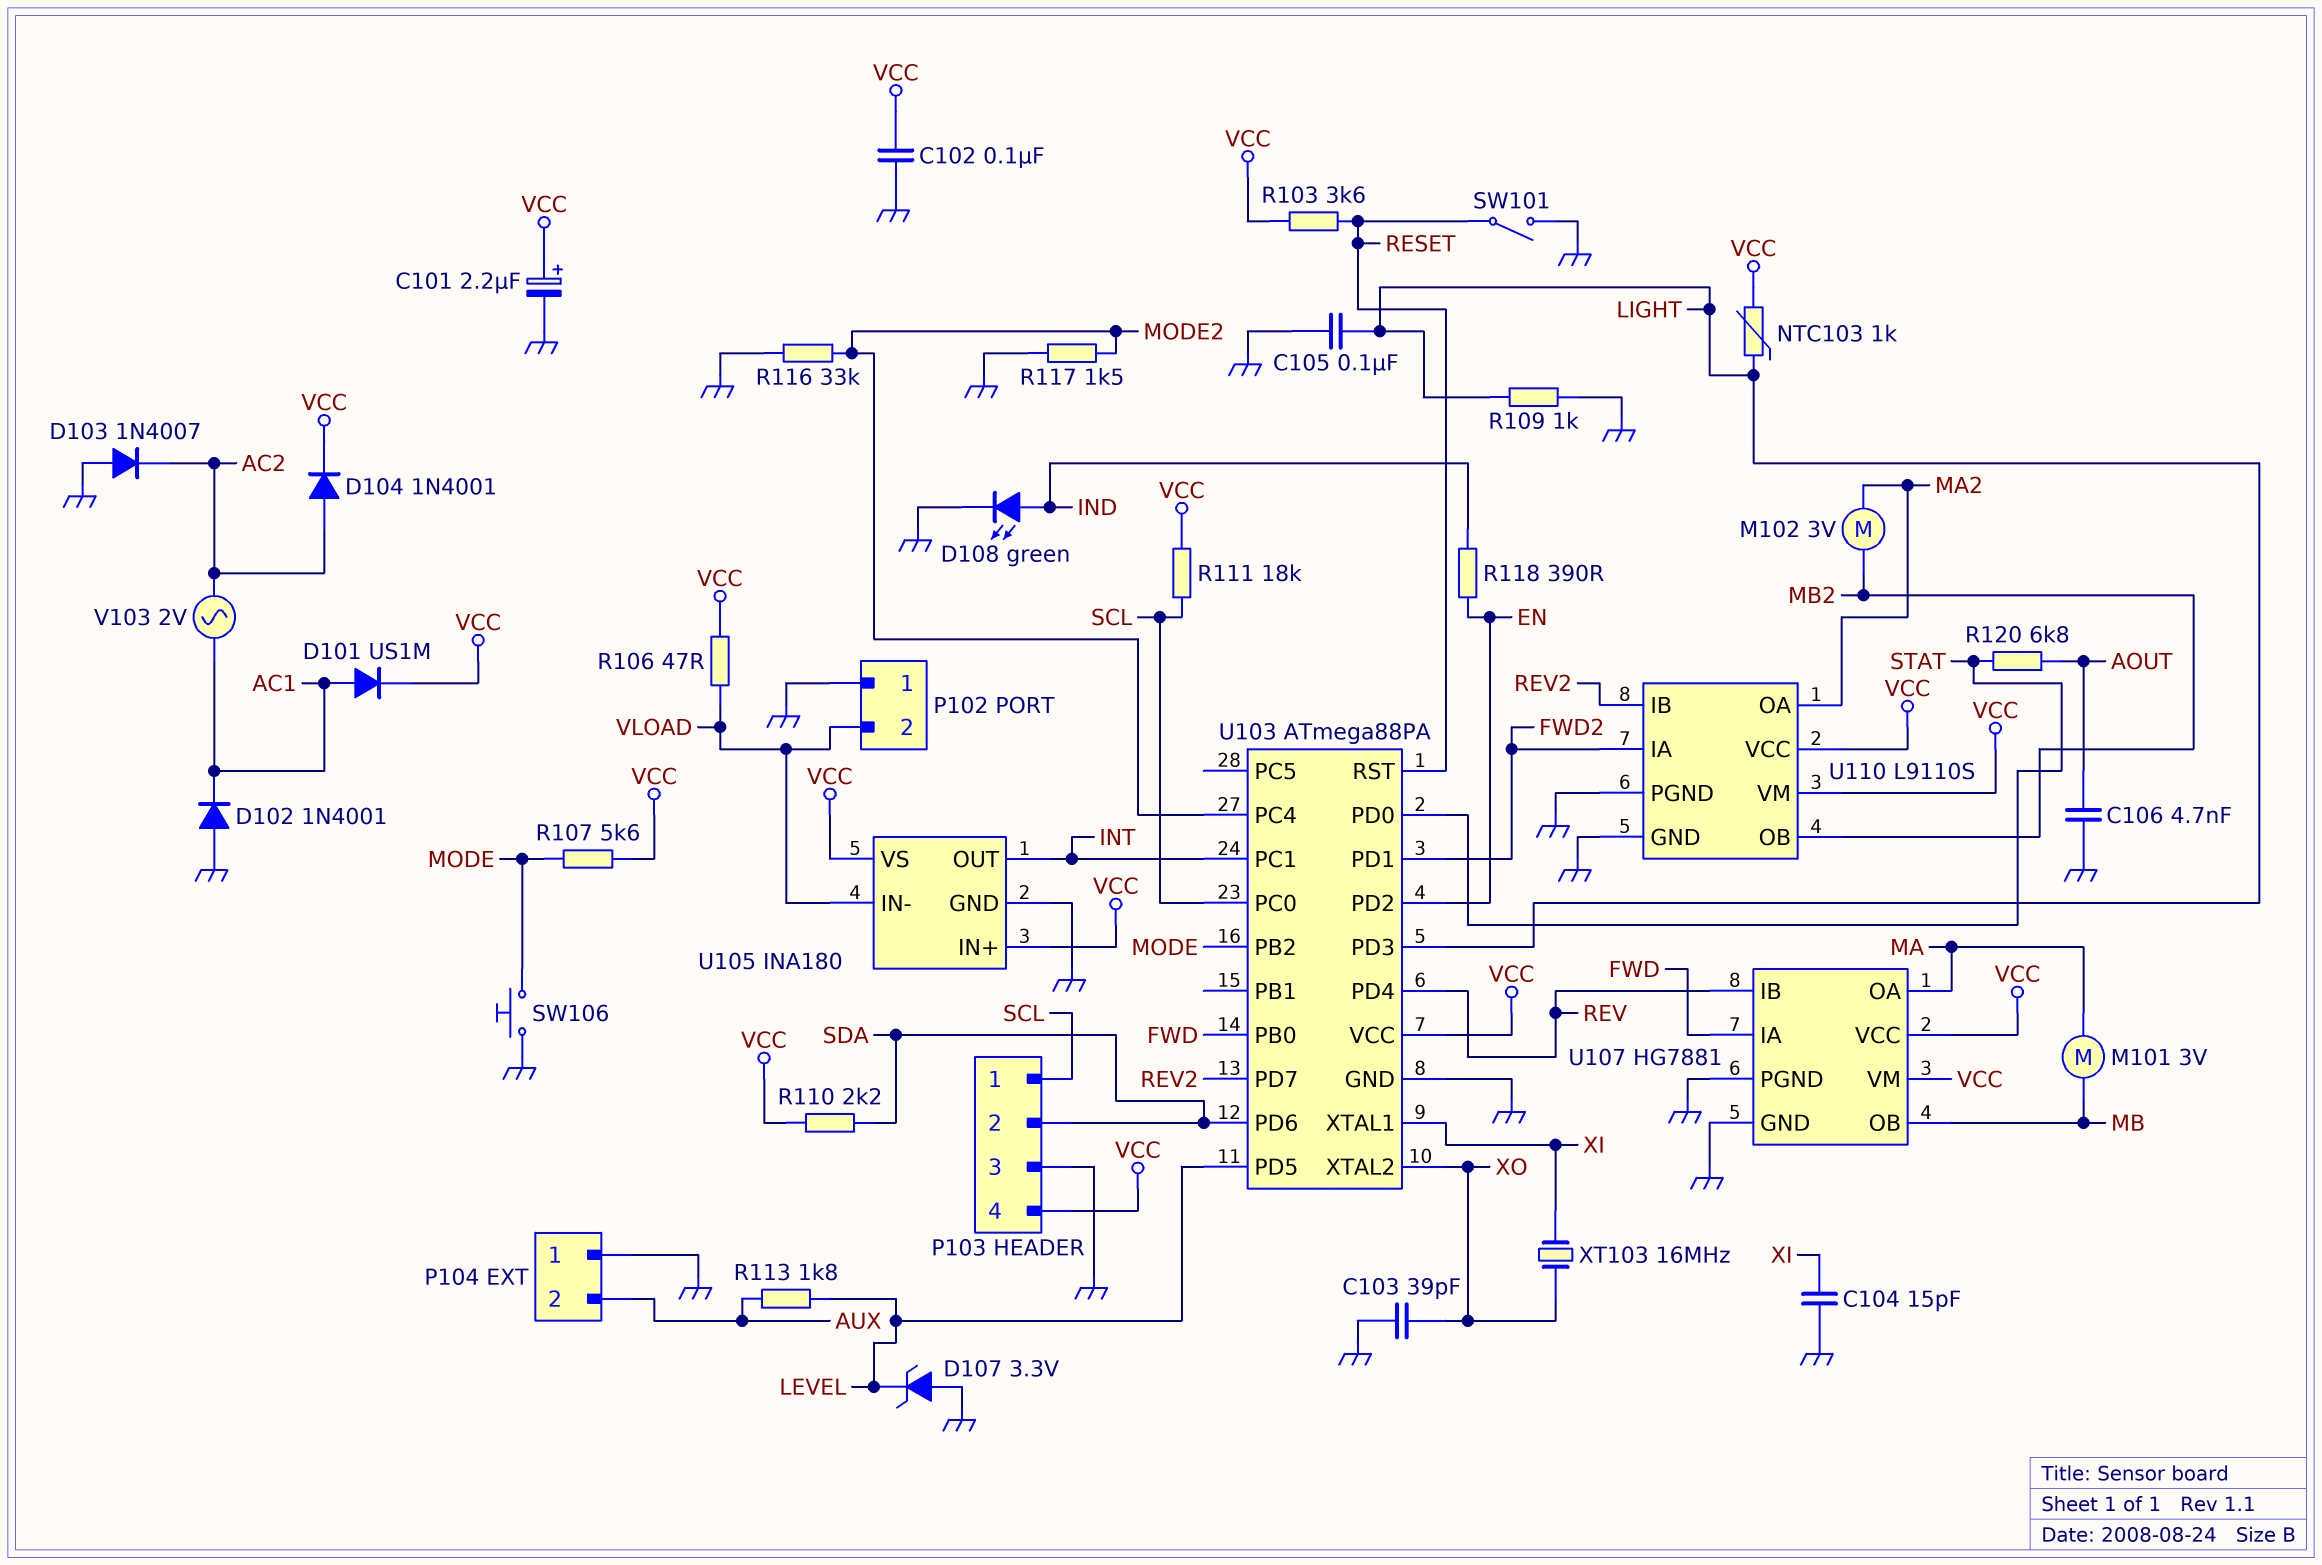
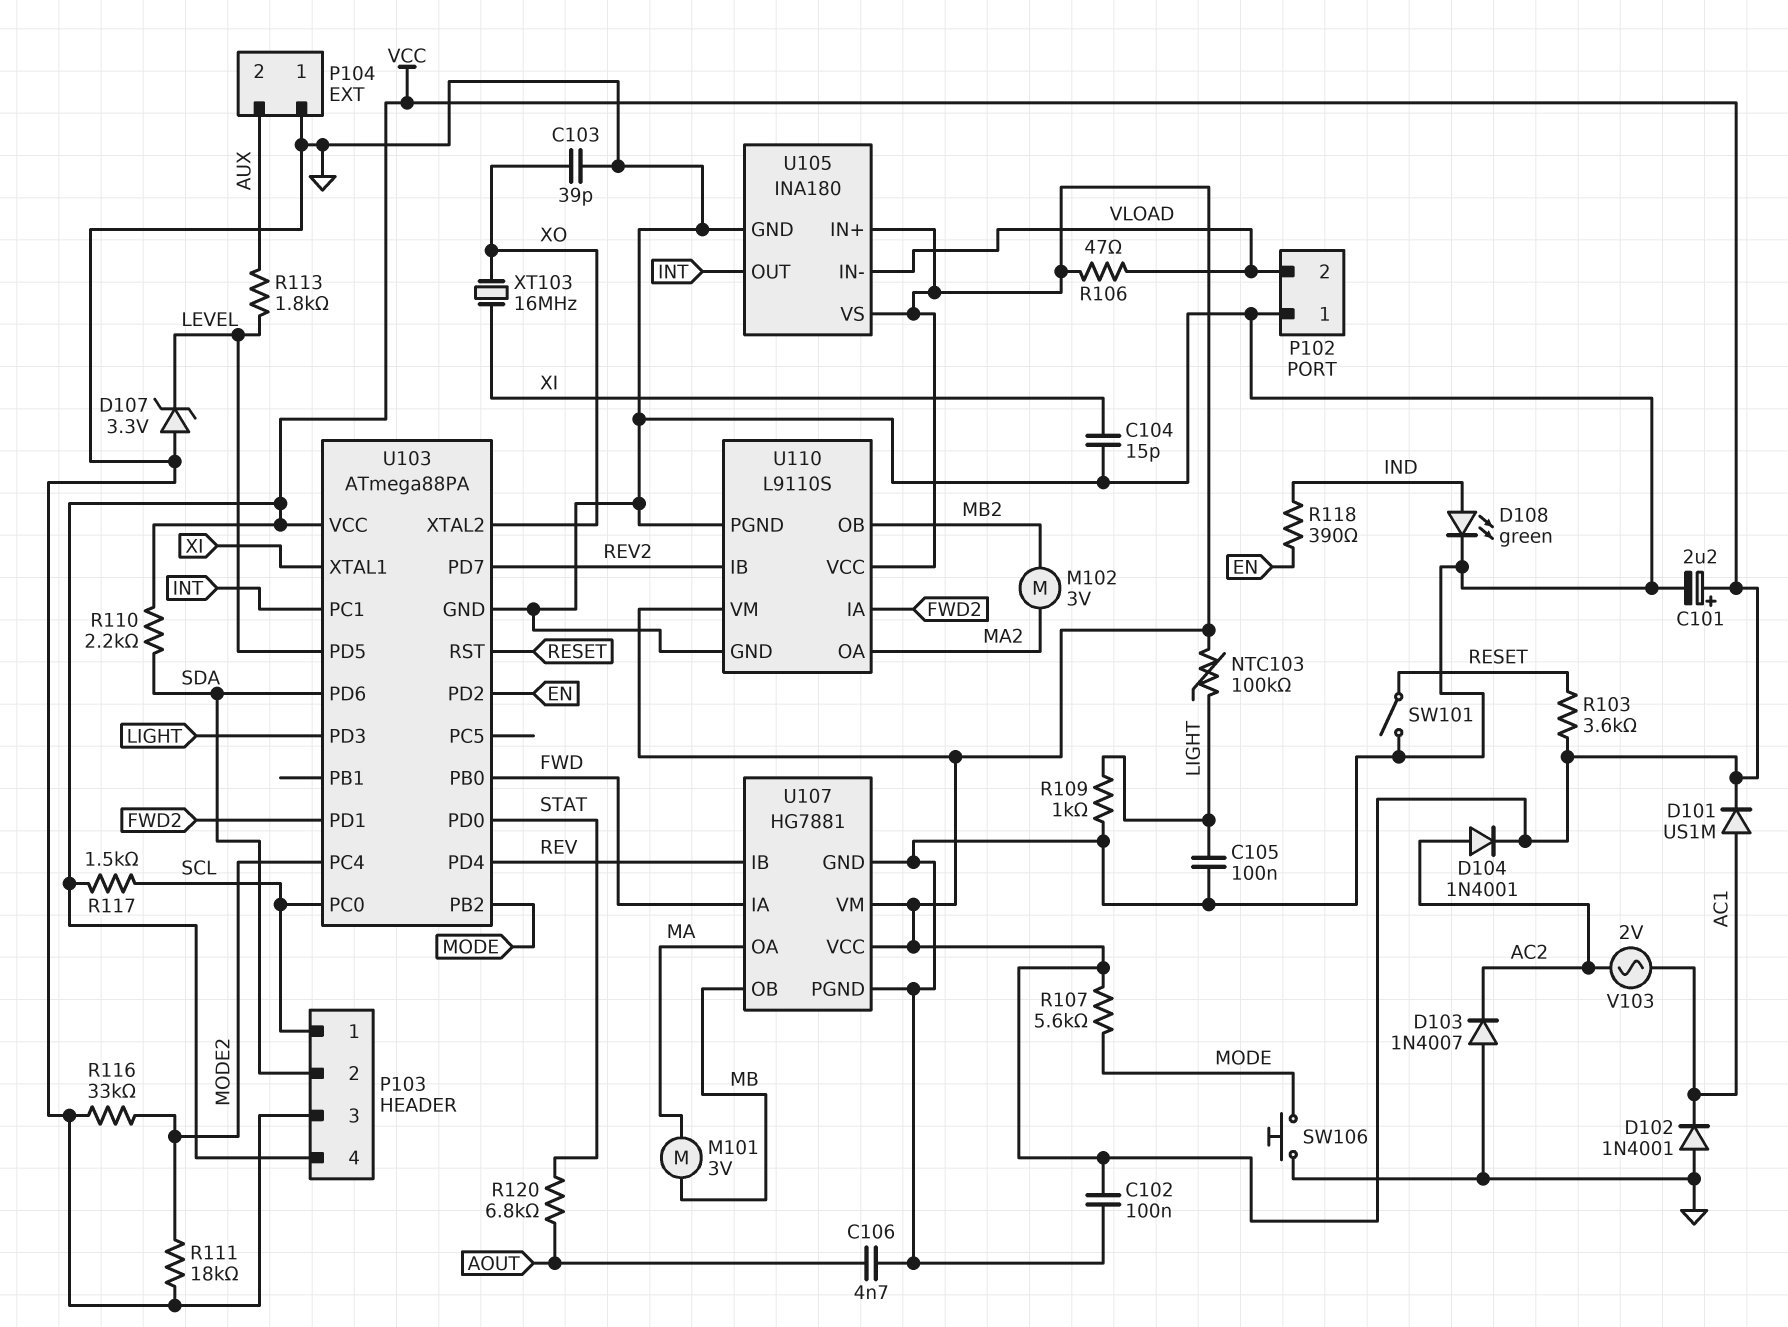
NTC103: 1k (LIGHT, VCC) -> 100k (LIGHT, VCC)
R111: 18k (SCL, VCC) -> 18k (GND, MODE2)
R117: 1.5k (GND, MODE2) -> 1.5k (SCL, VCC)

